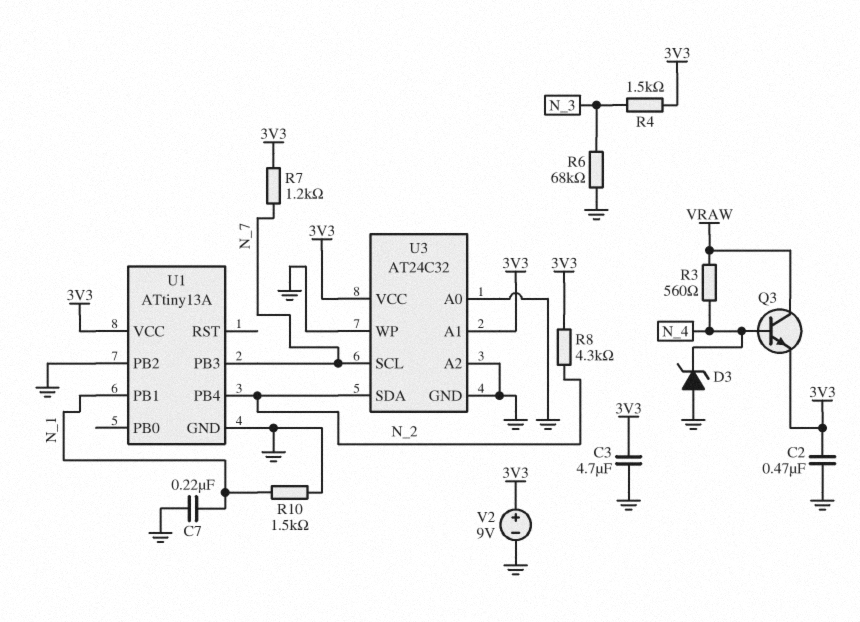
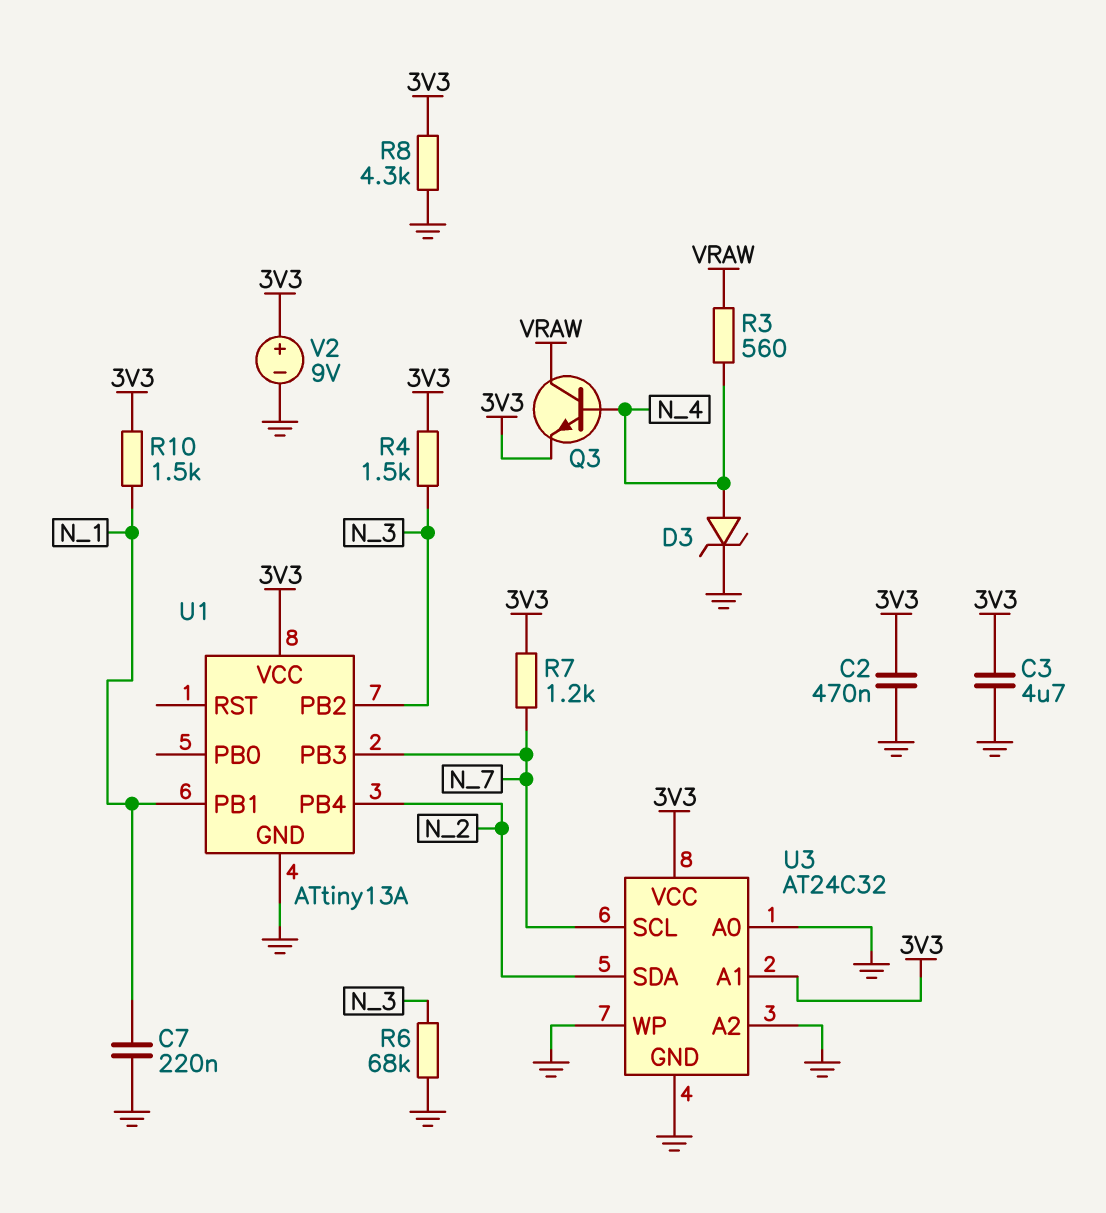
D3: zener (A GND, K N_4) -> zener (A N_4, K GND)
R8: 4.3k (3V3, N_2) -> 4.3k (3V3, GND)
R10: 1.5k (GND, N_1) -> 1.5k (3V3, N_1)
U1 pin PB2: GND -> N_3

